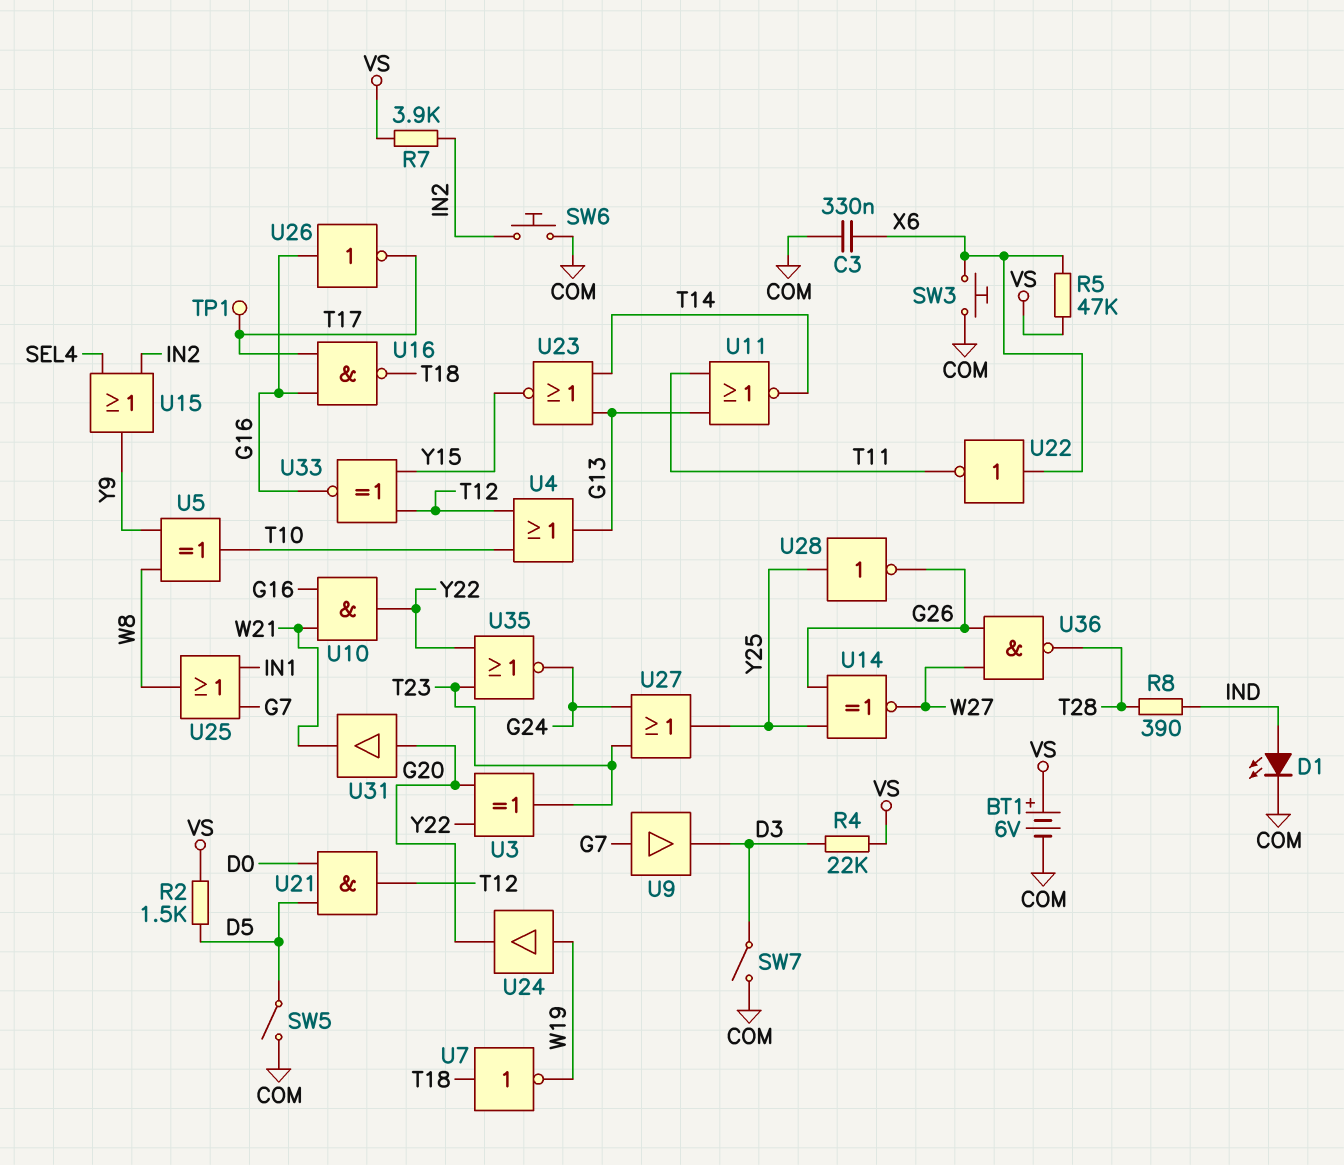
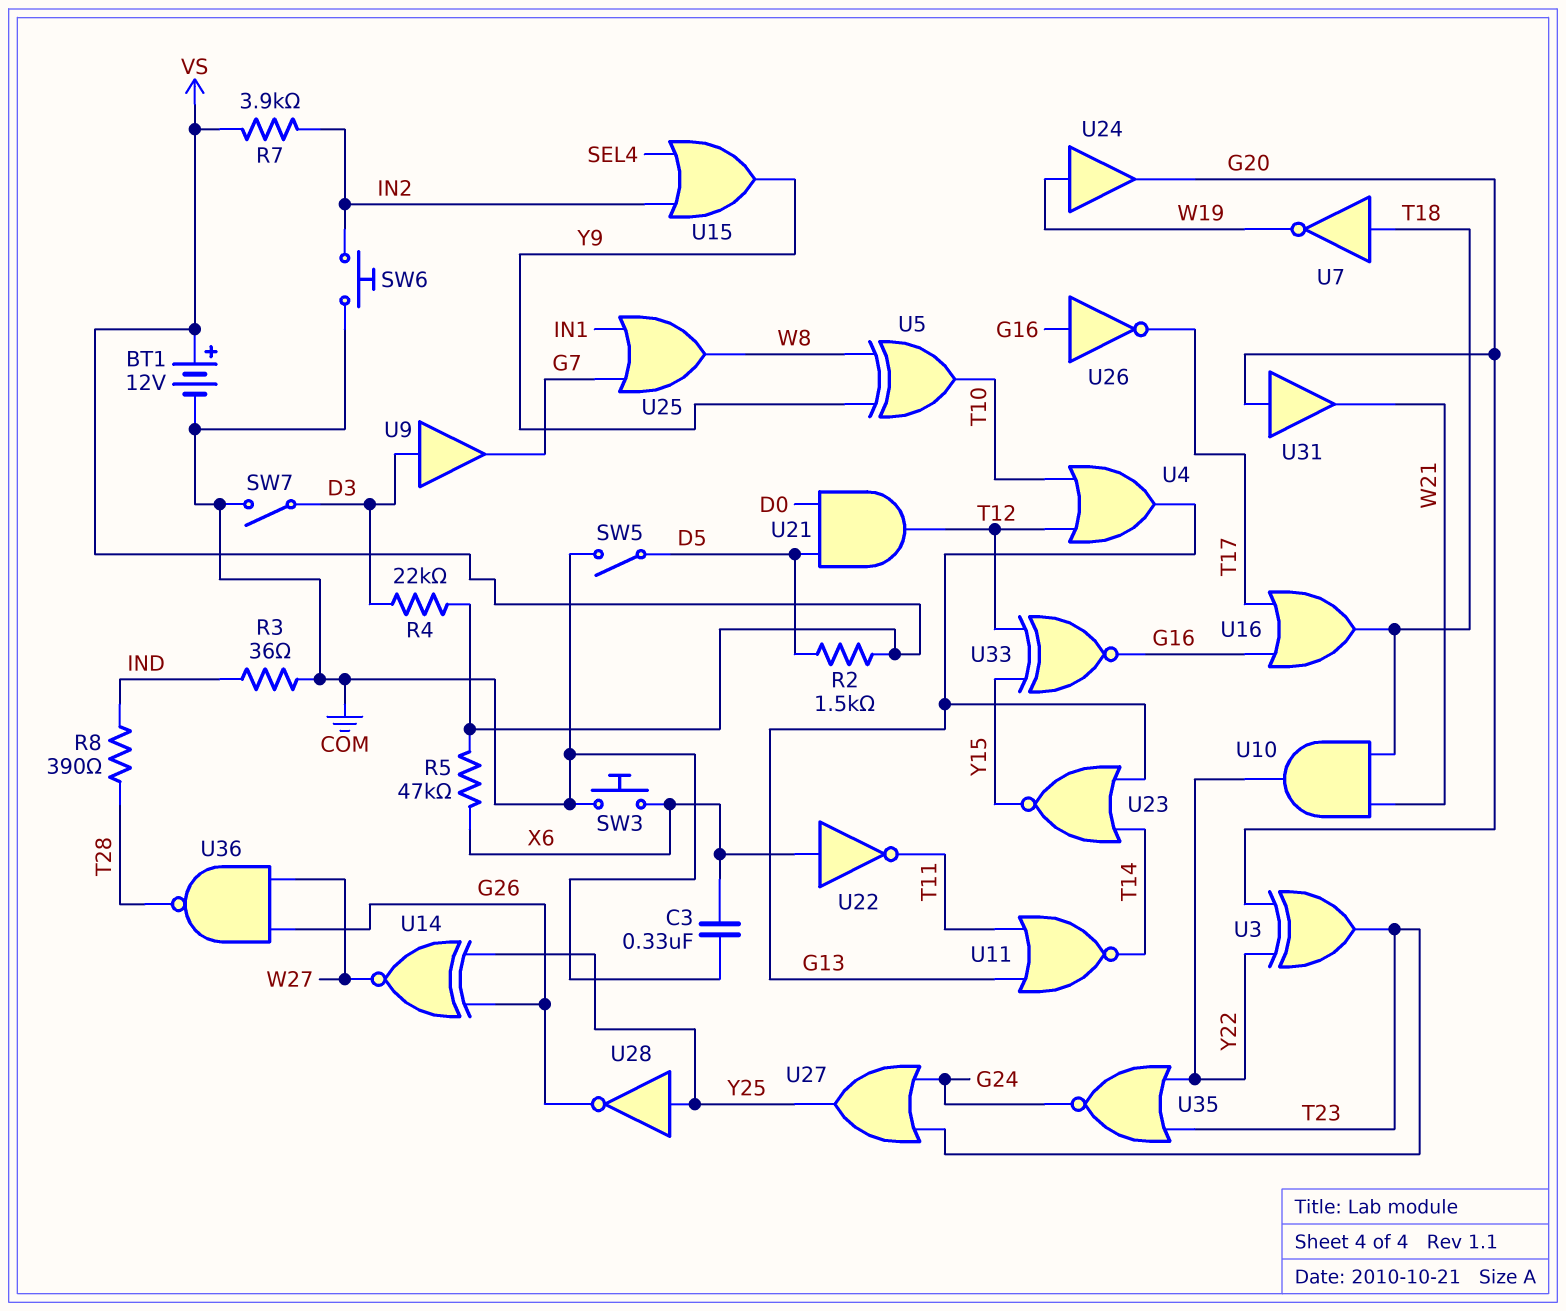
BT1: 6V (plus VS, minus COM) -> 12V (plus VS, minus COM)
D1: LED (A IND, K COM) -> none
R3: none -> 36 (COM, IND)
TP1: test point (T17) -> none
U9: buffer (in G7, out D3) -> buffer (in D3, out G7)
U10: AND (in G16, in W21, out Y22) -> AND (in T18, in W21, out Y22)
U16: NAND (in G16, in T17, out T18) -> OR (in G16, in T17, out T18)

